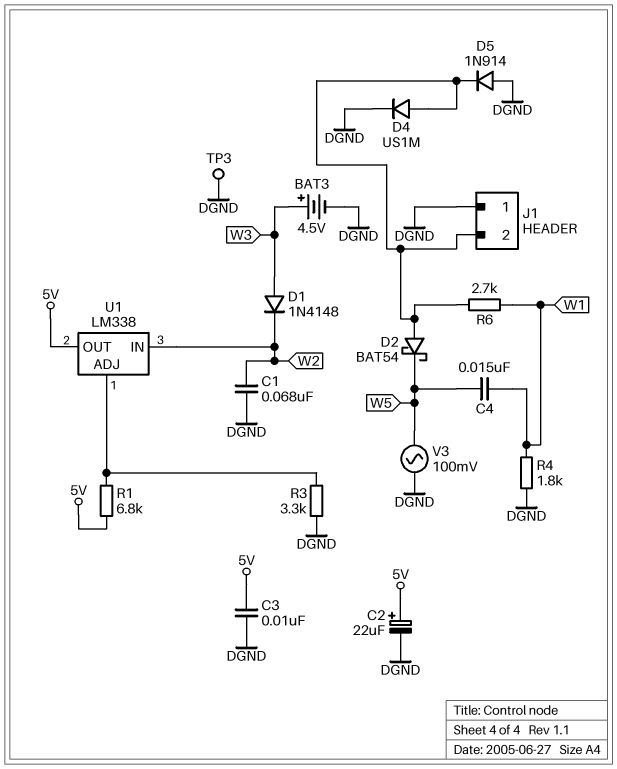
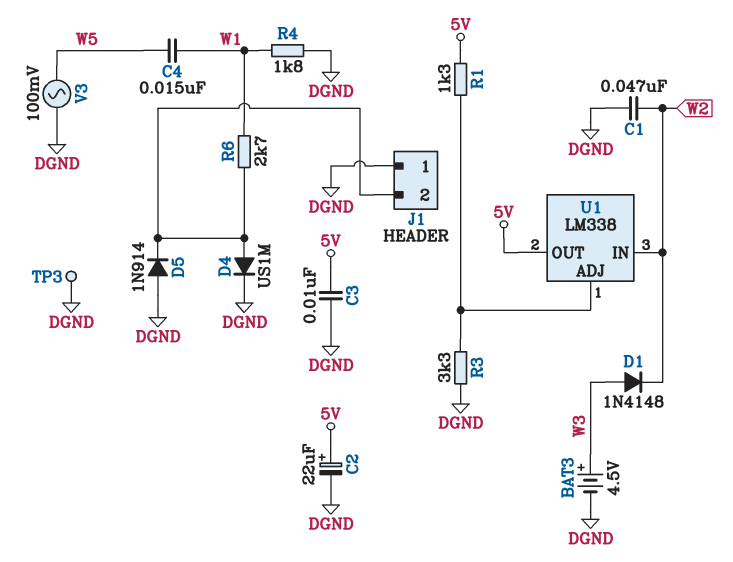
C1: 68nF (DGND, W2) -> 47nF (DGND, W2)
D2: schottky BAT54 (A J1/2, K W5) -> none
R1: 6.8k (5V, U1/ADJ) -> 1.3k (5V, U1/ADJ)

